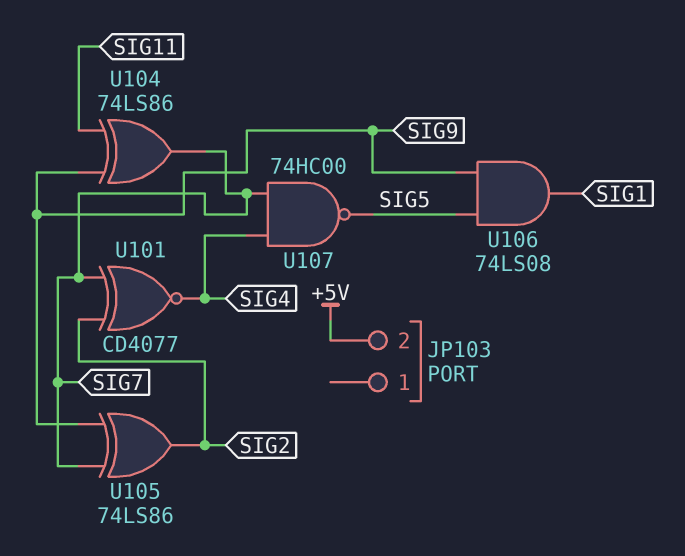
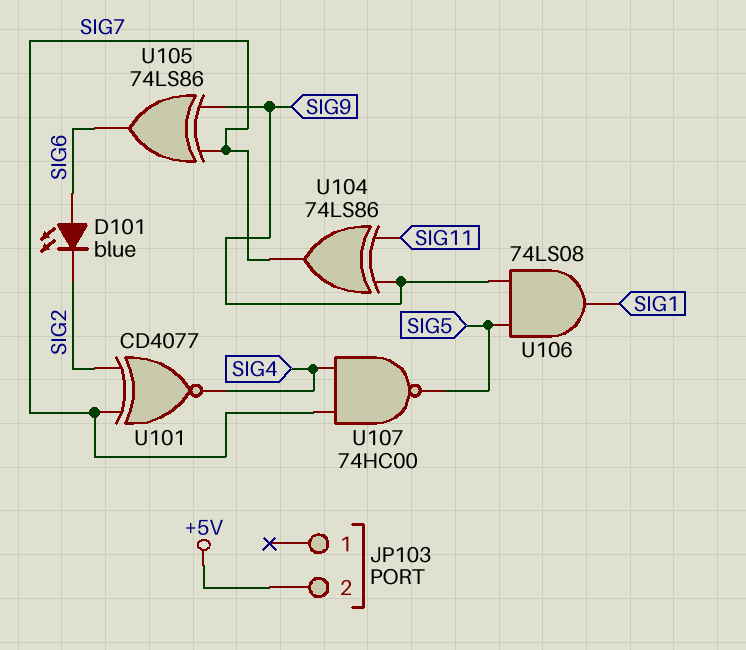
D101: none -> LED blue (A SIG6, K SIG2)
U105: XOR 74LS86 (in SIG7, in SIG9, out SIG2) -> XOR 74LS86 (in SIG7, in SIG9, out SIG6)

